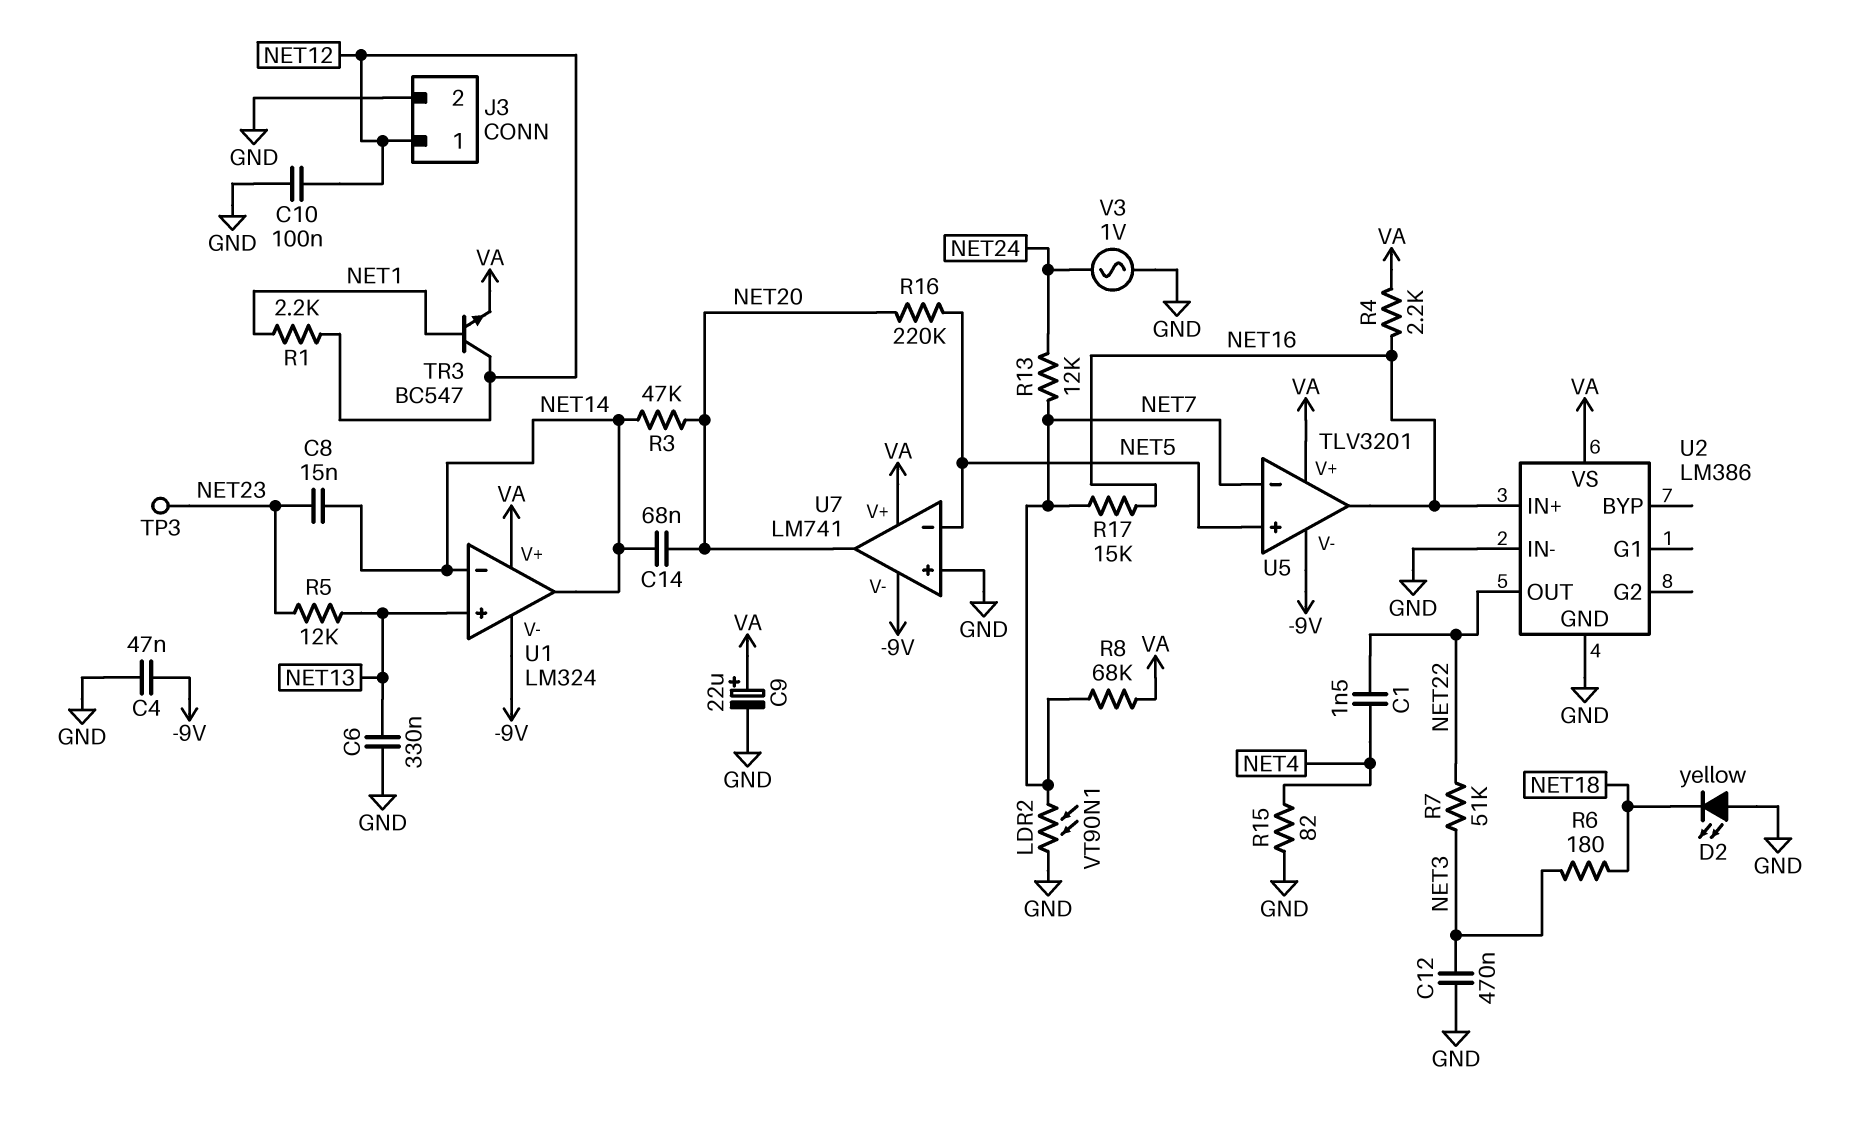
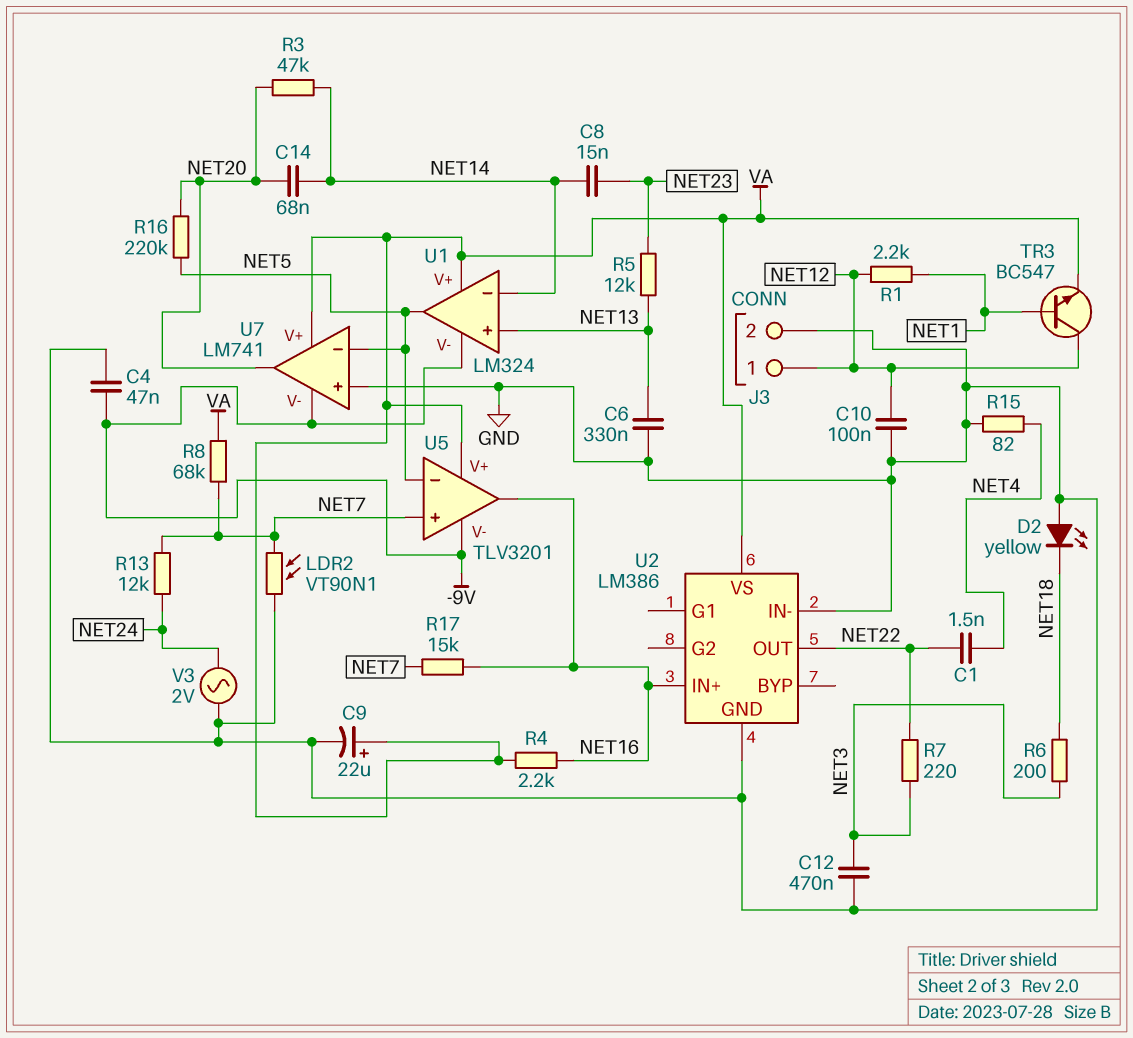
R6: 180 (NET3, NET18) -> 200 (NET3, NET18)
R7: 51k (NET3, NET22) -> 220 (NET3, NET22)
TP3: test point (NET23) -> none
U1 pin out: NET14 -> NET5
U5 pin in+: NET5 -> NET7
U5 pin in-: NET7 -> NET5
V3: AC 1V (GND, NET24) -> AC 2V (GND, NET24)

